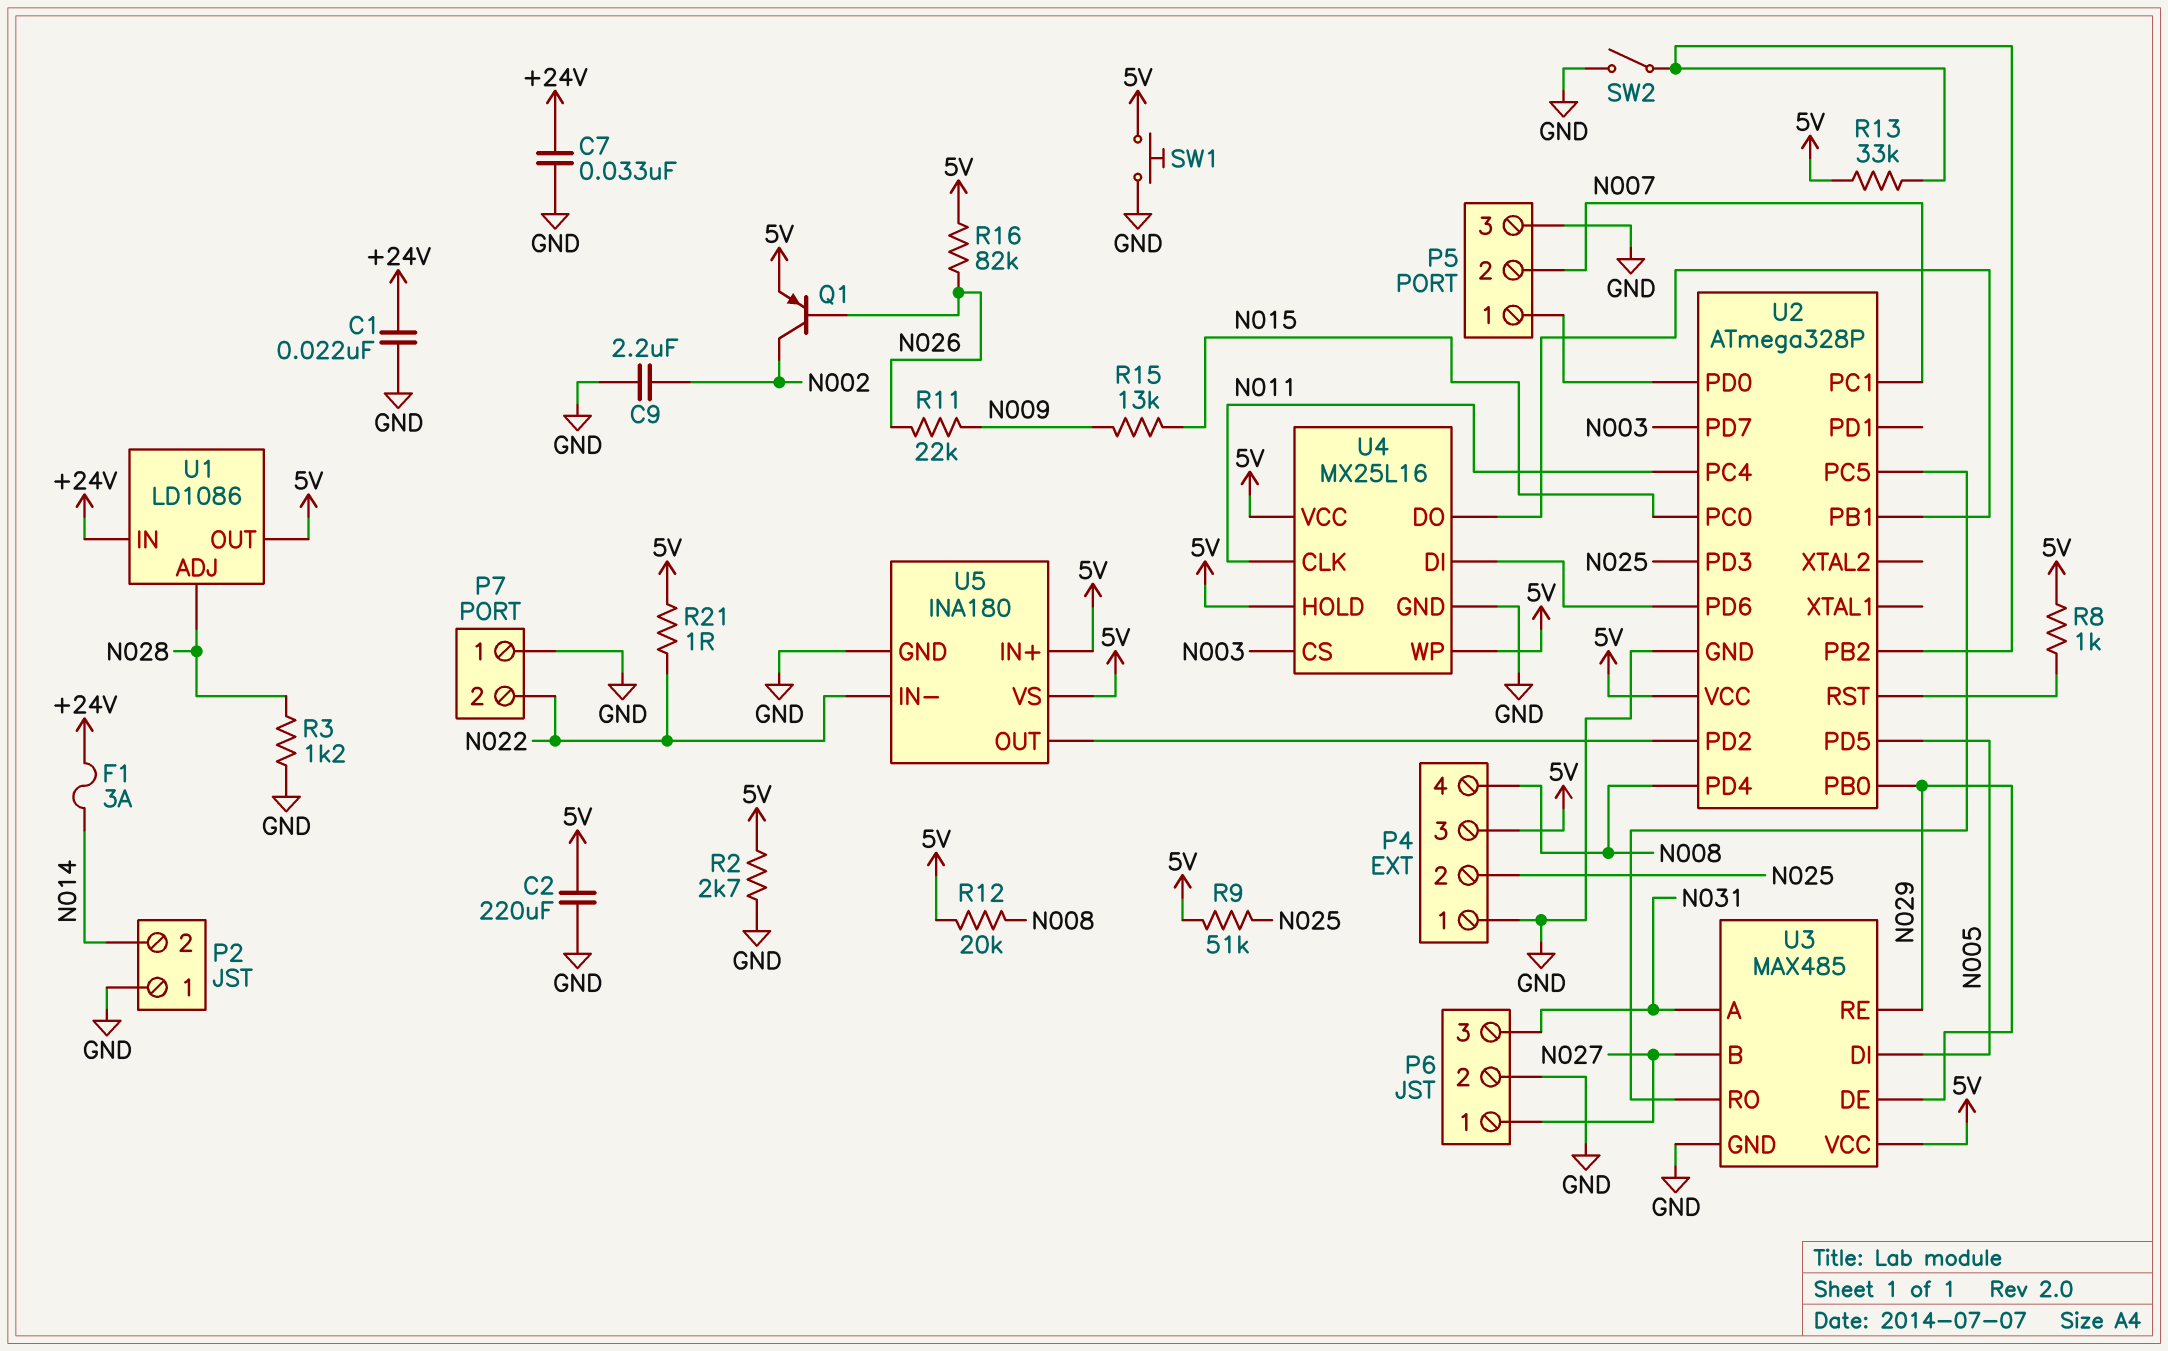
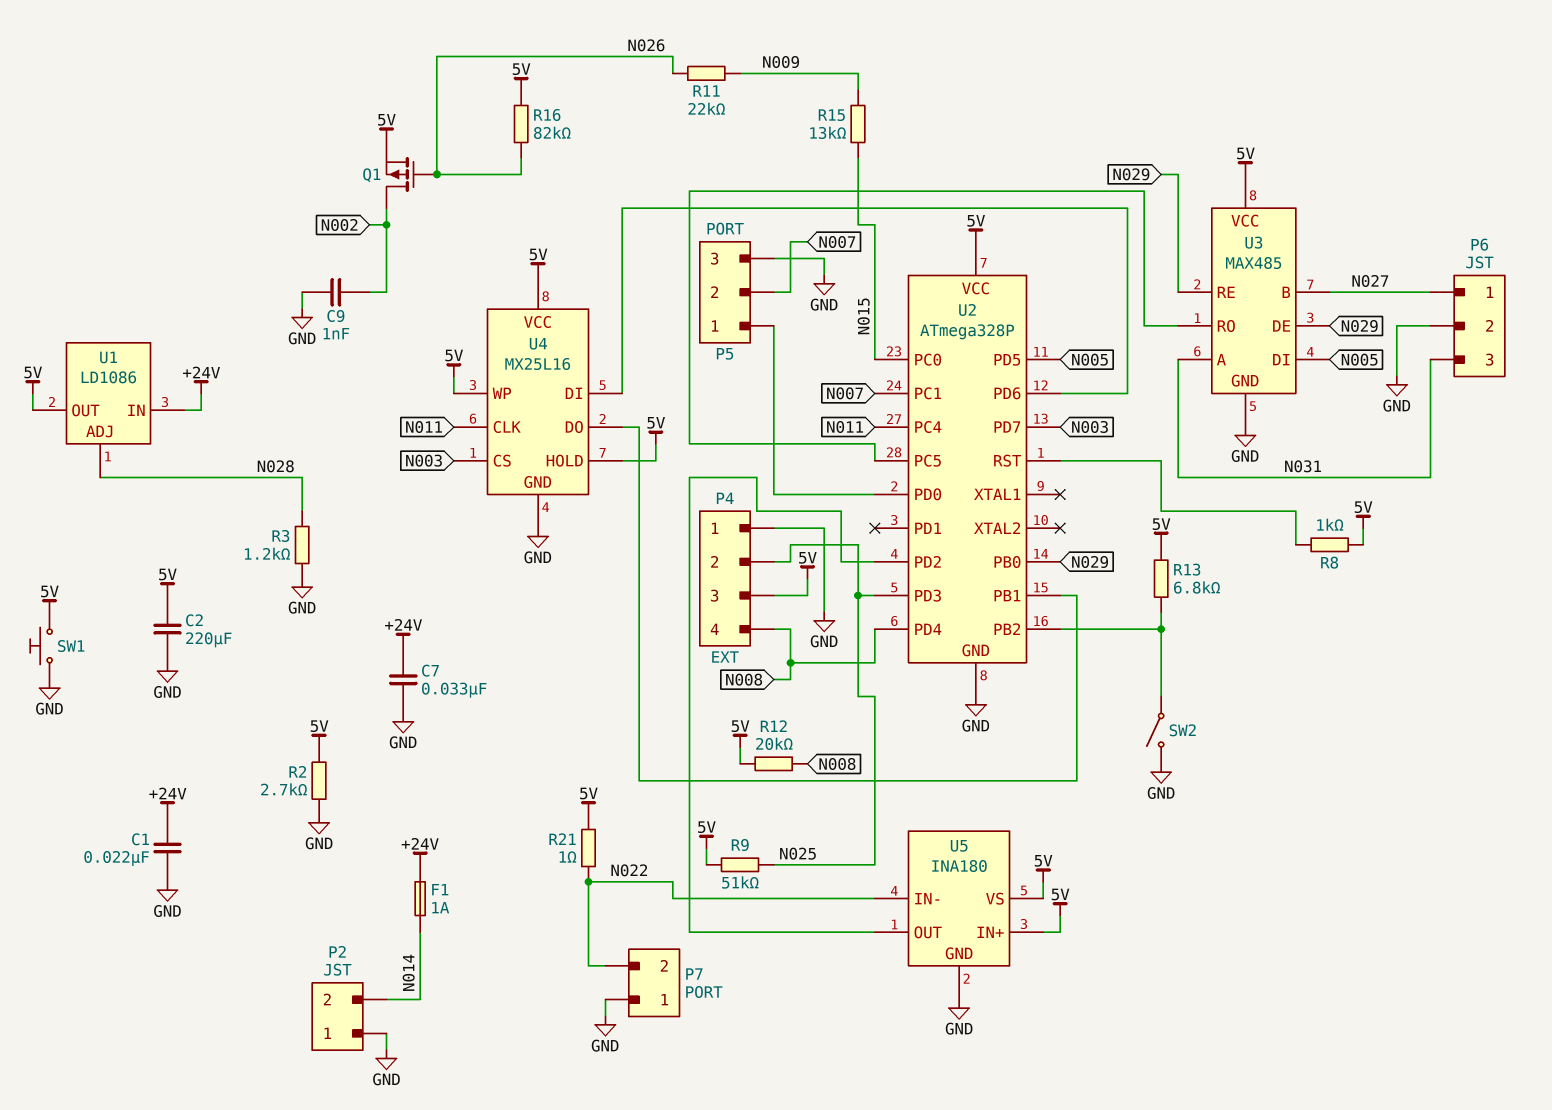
C9: 2.2uF (GND, N002) -> 1nF (GND, N002)
F1: 3A (+24V, N014) -> 1A (+24V, N014)
Q1: PNP (B N026, C N002, E 5V) -> PMOS (G N026, D N002, S 5V)
R13: 33k (5V, U2/PB2) -> 6.8k (5V, U2/PB2)

